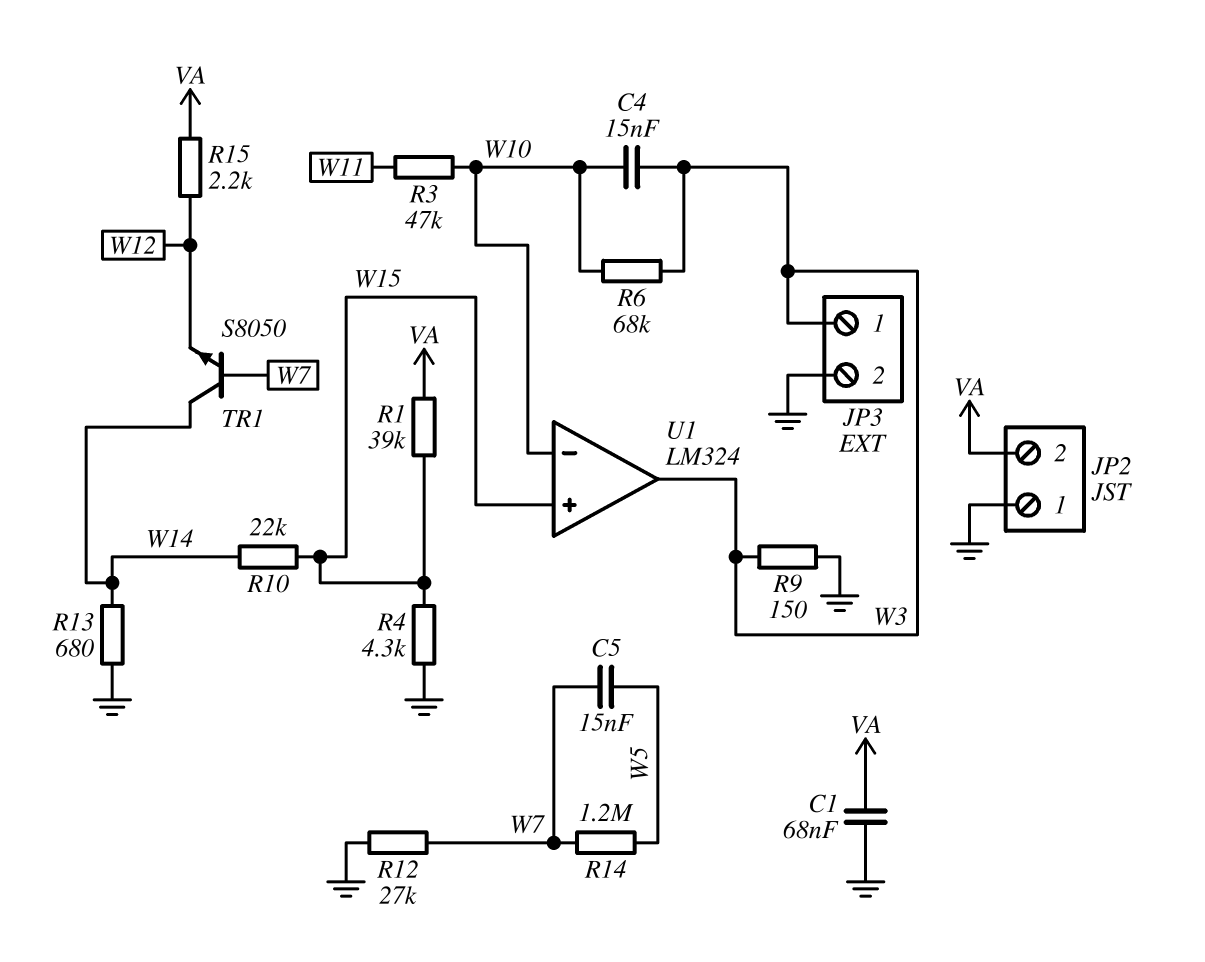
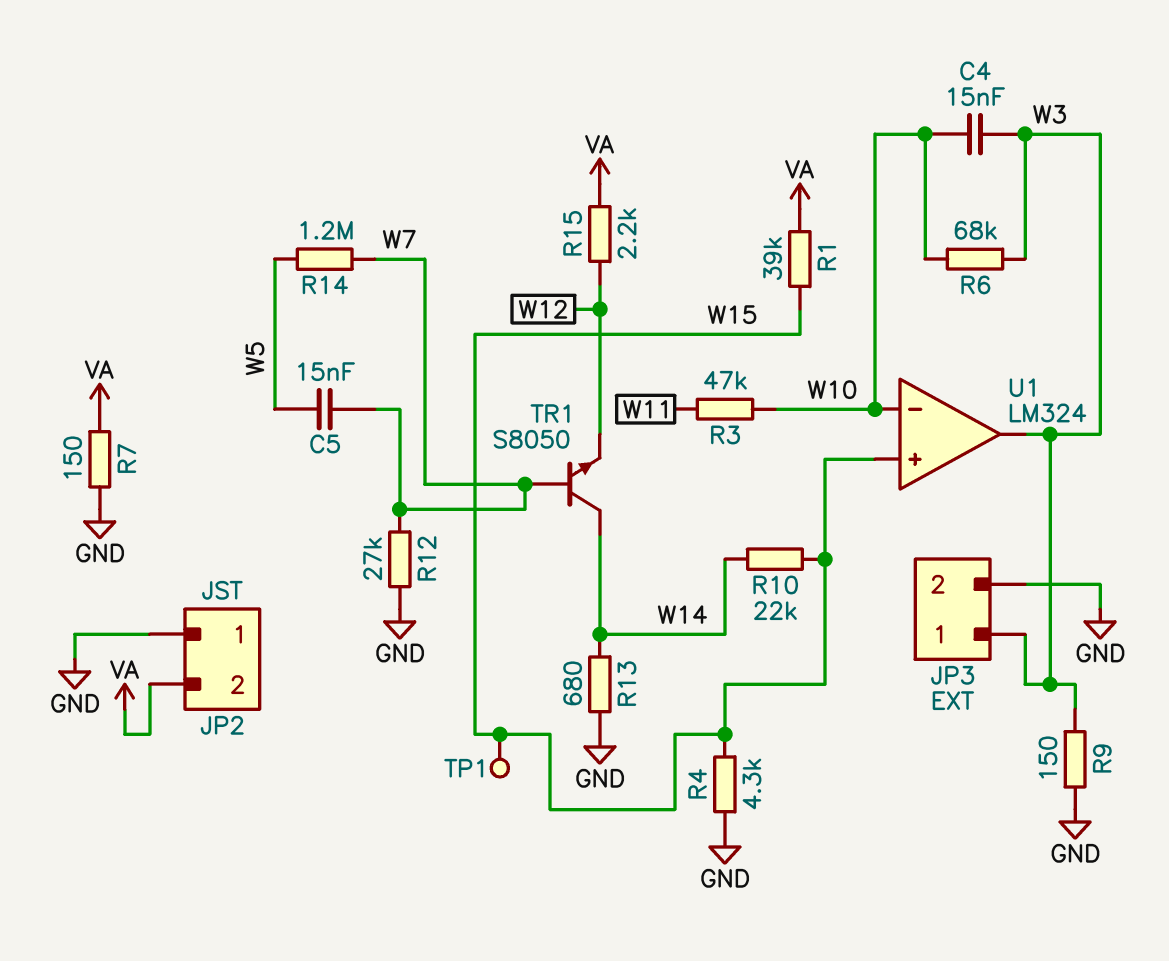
C1: 68nF (GND, VA) -> none
R7: none -> 150 (GND, VA)
TP1: none -> test point (W15)

